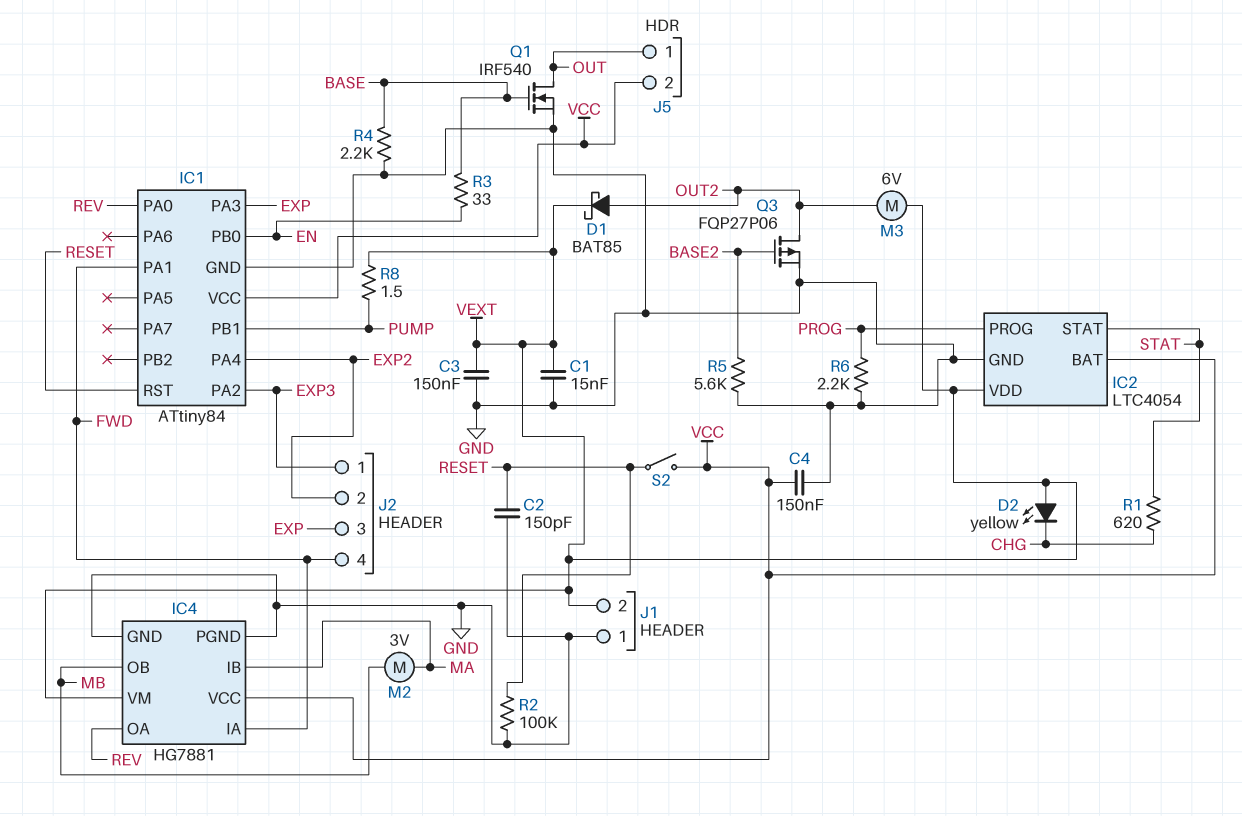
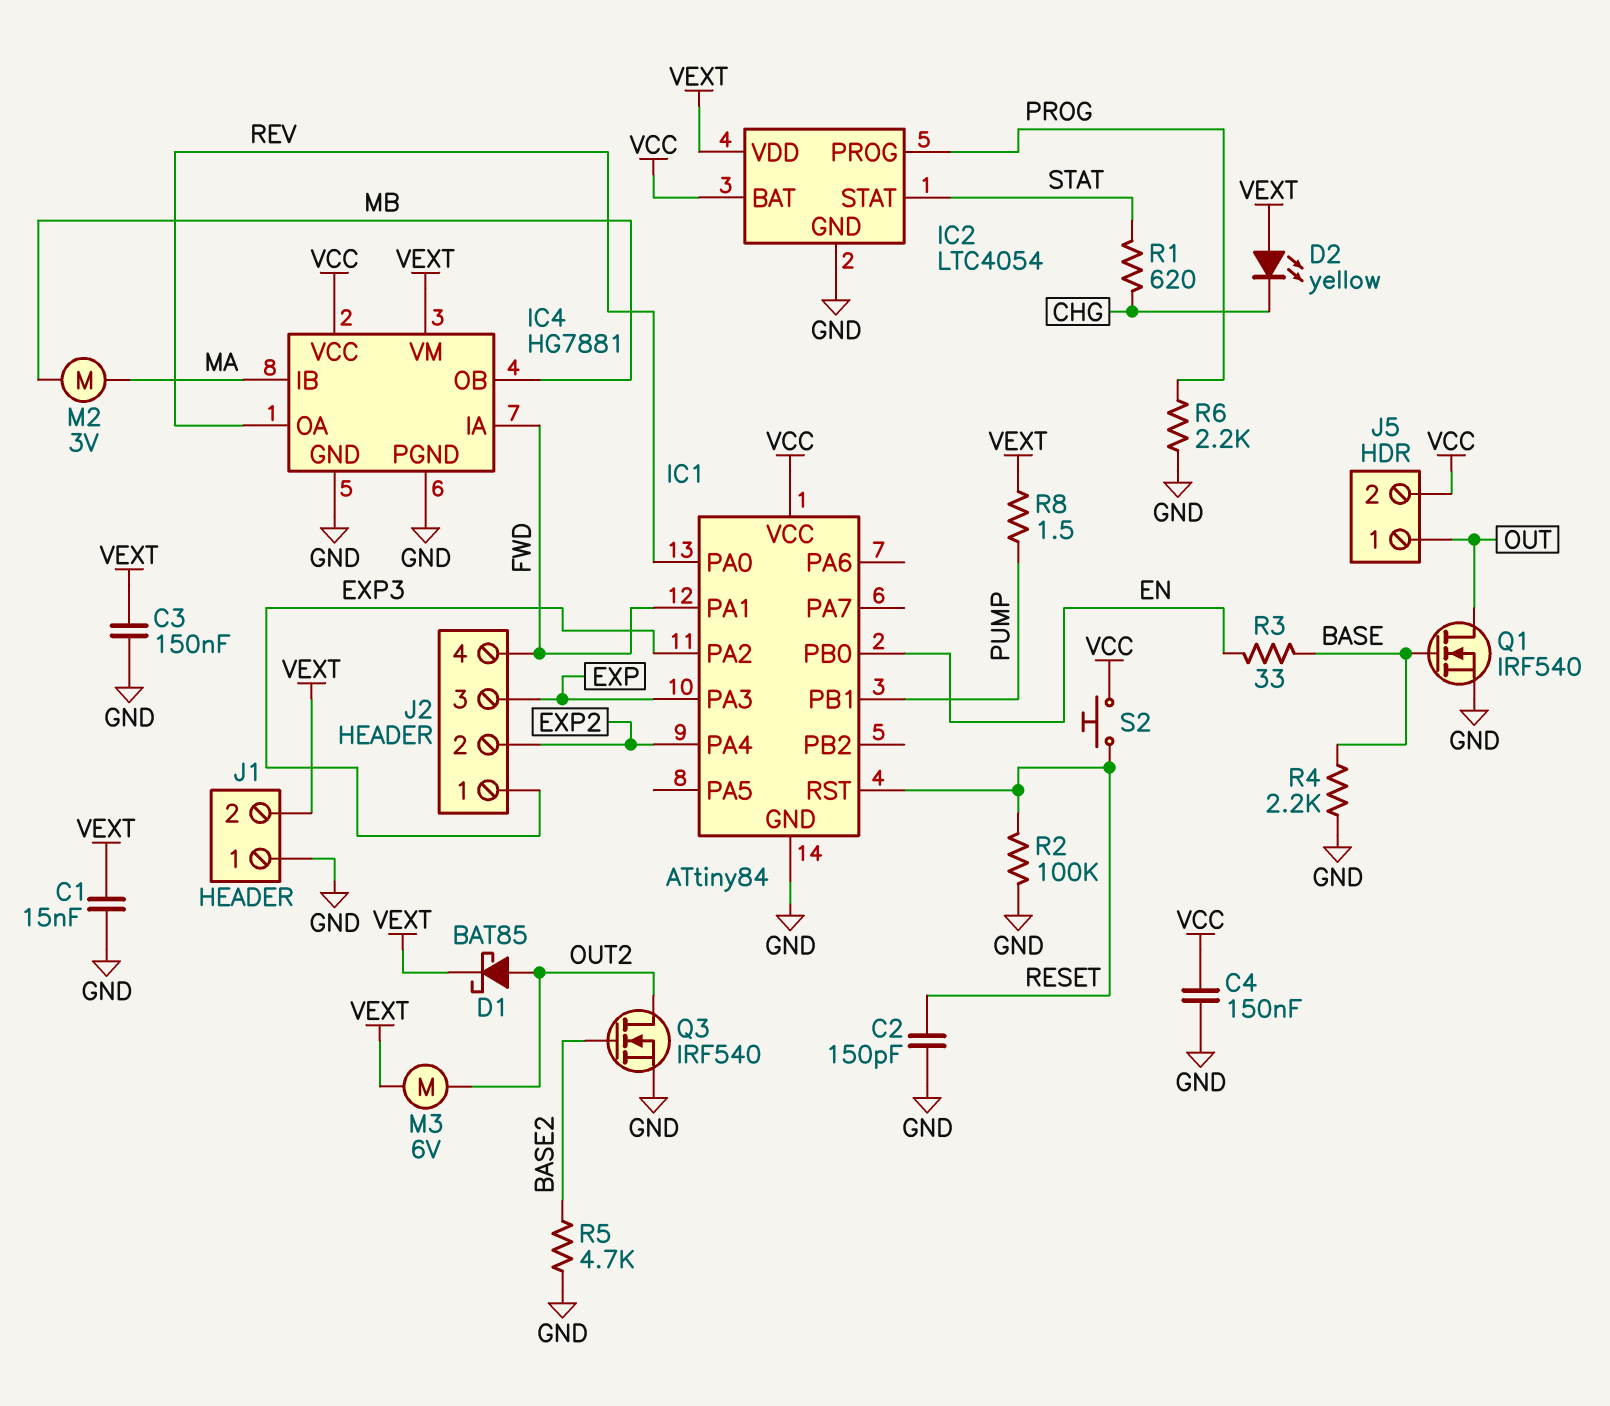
Q3: PMOS FQP27P06 (G BASE2, D OUT2, S GND) -> NMOS IRF540 (G BASE2, D OUT2, S GND)
R5: 5.6k (BASE2, GND) -> 4.7k (BASE2, GND)
S2: switch (RESET, VCC) -> button (RESET, VCC)

